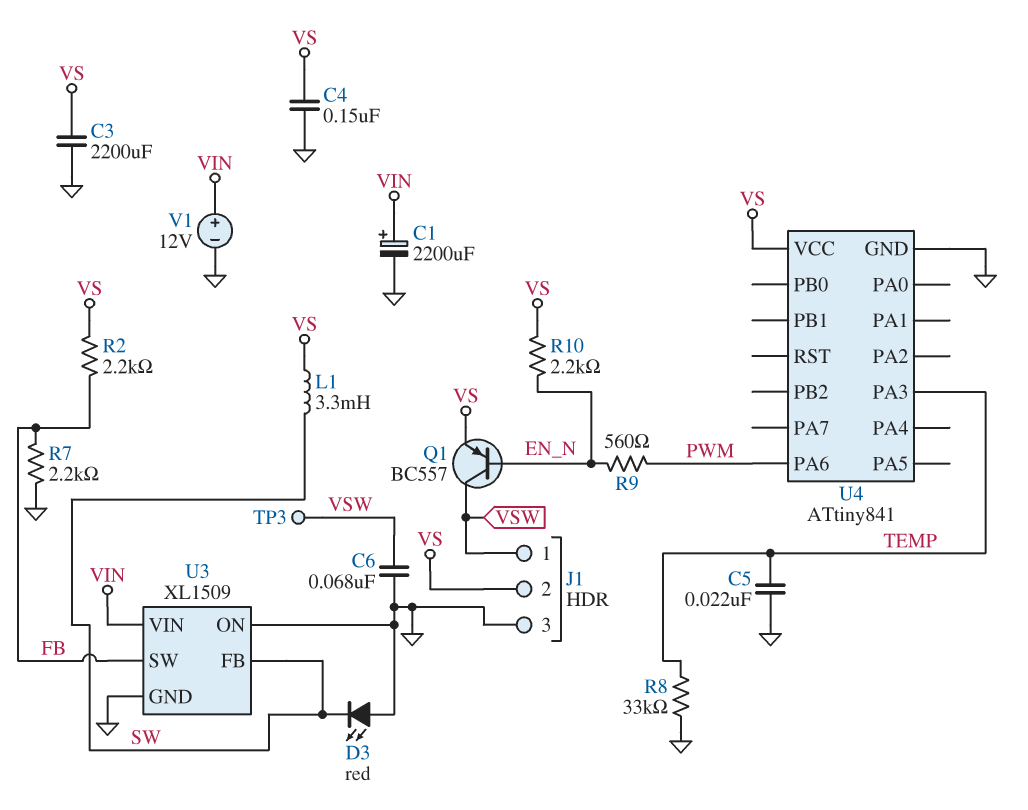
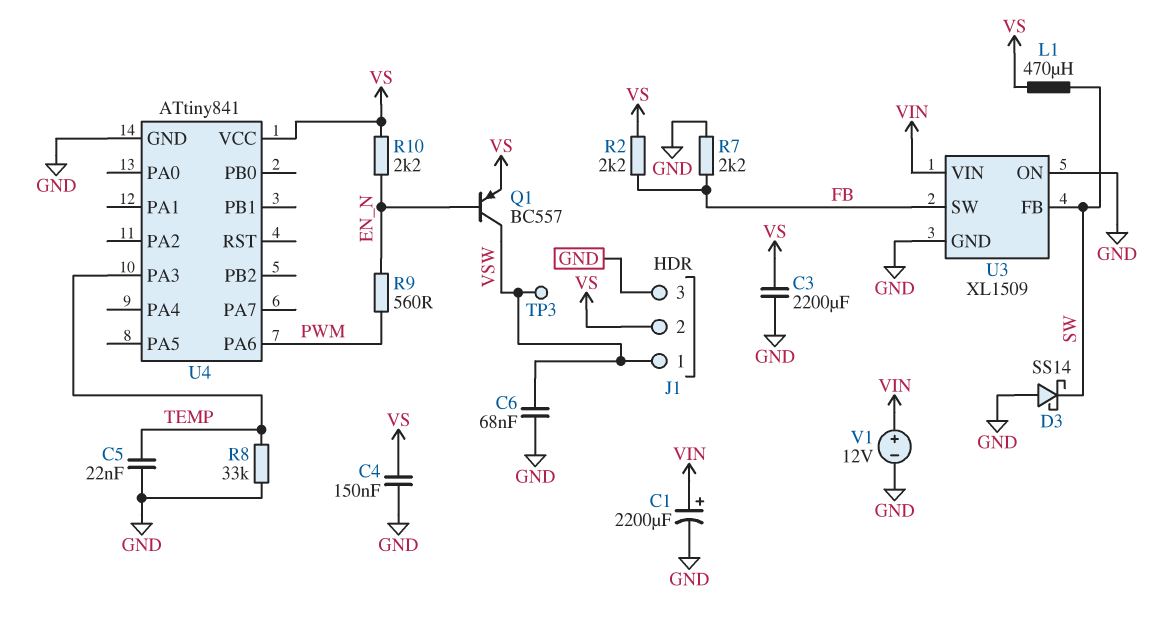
D3: LED red (A GND, K SW) -> schottky SS14 (A GND, K SW)
L1: 3.3mH (SW, VS) -> 470uH (SW, VS)

